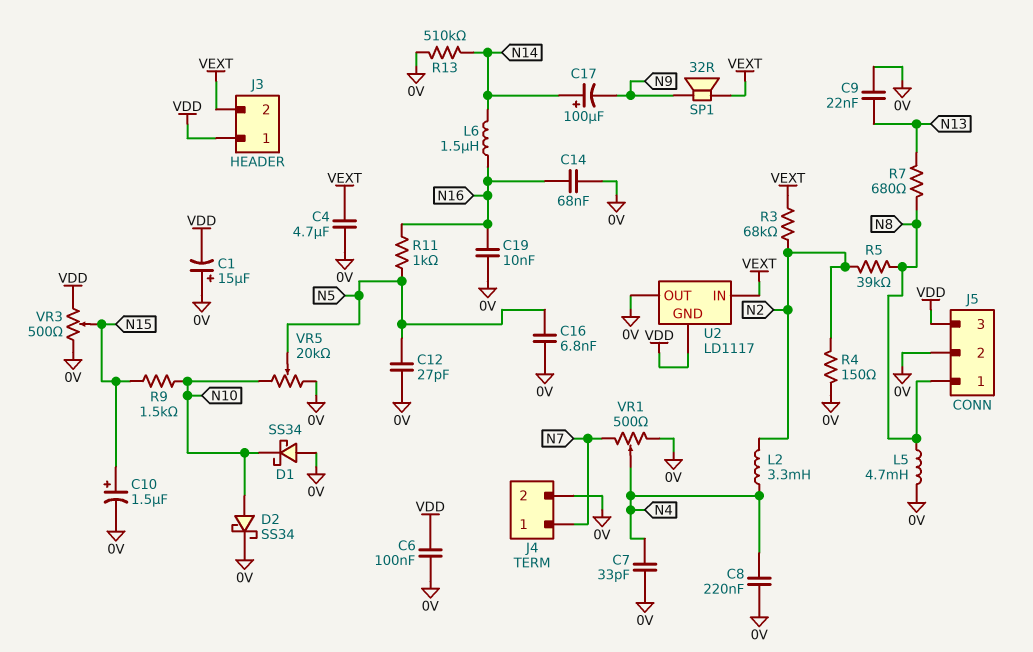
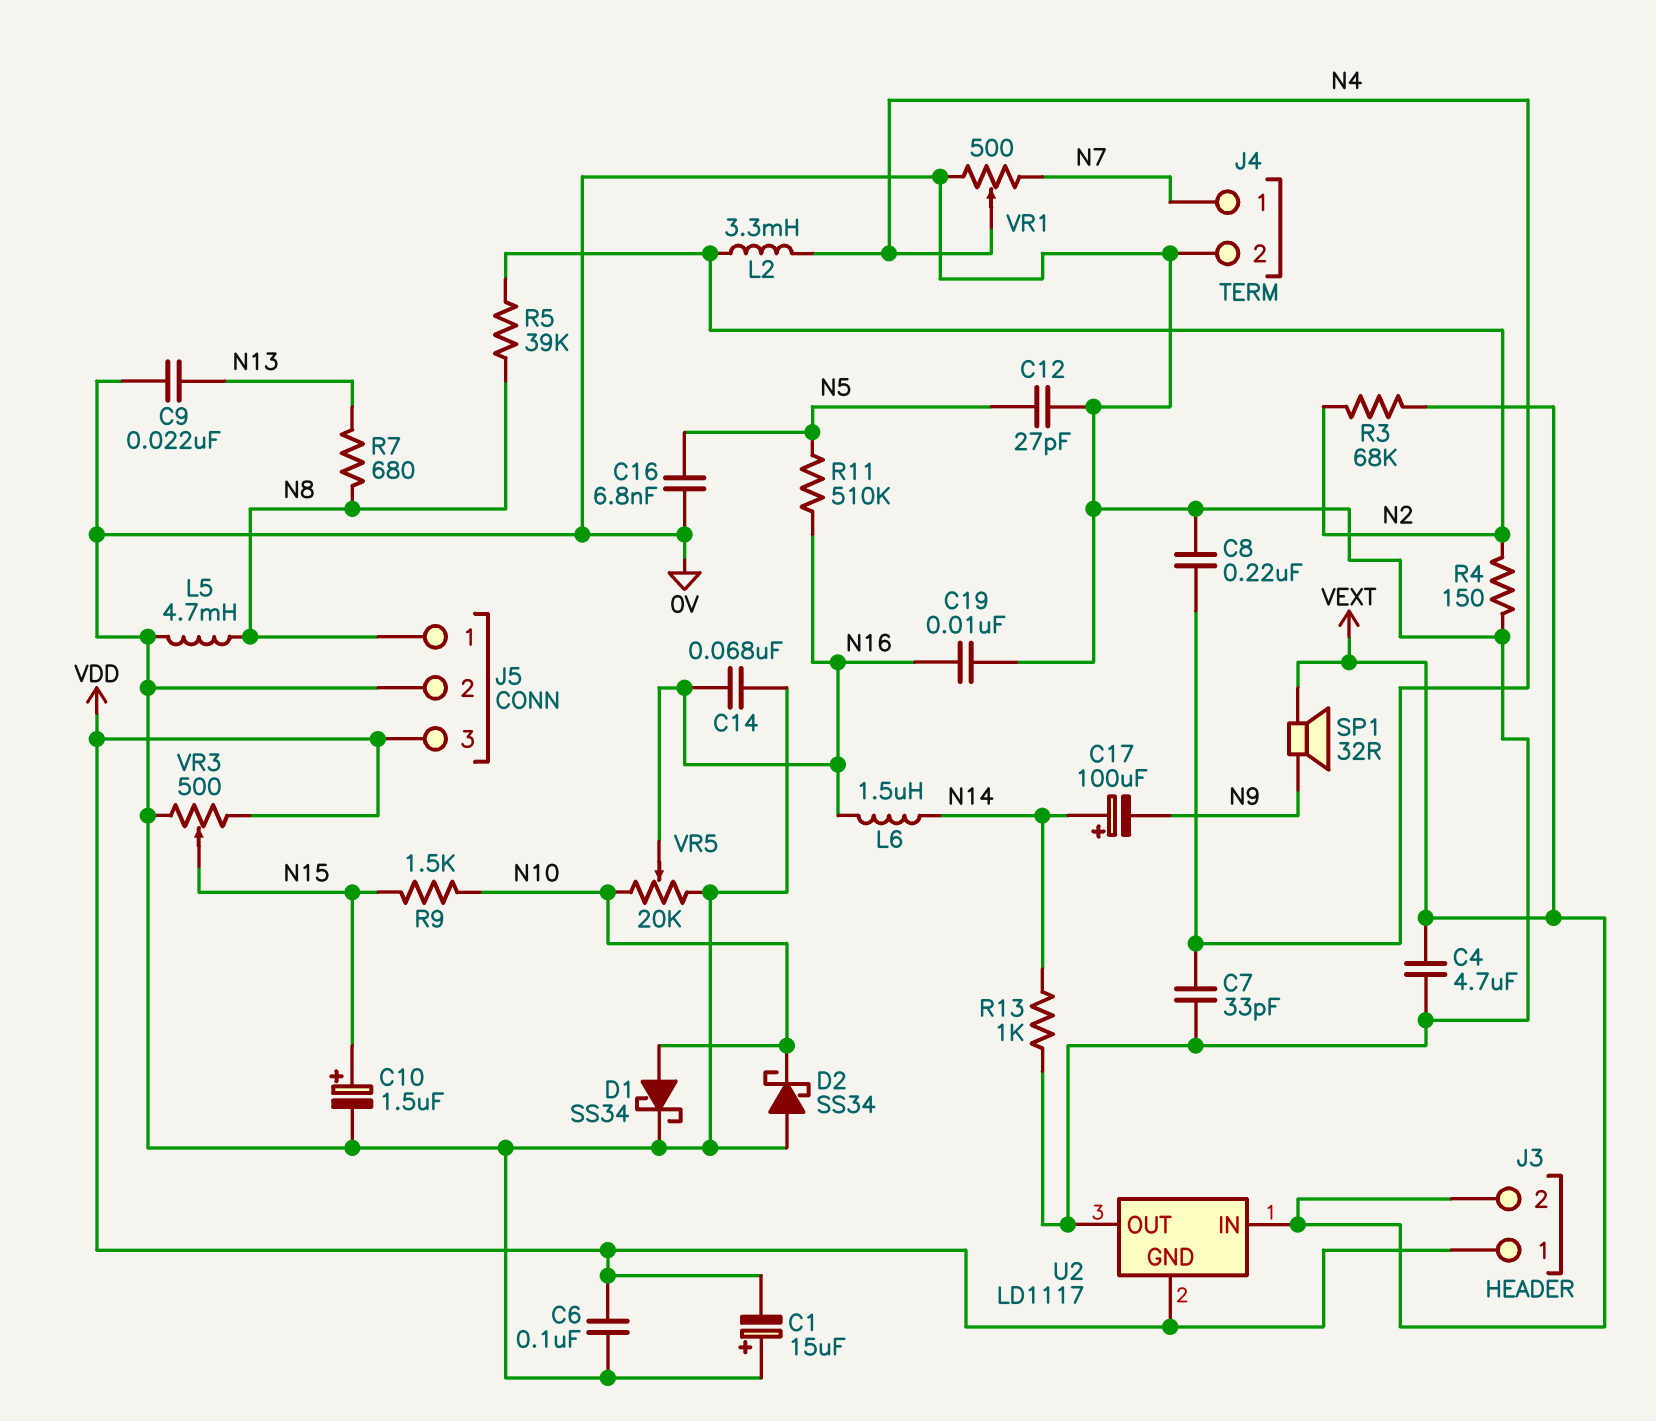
D1: schottky SS34 (A 0V, K N10) -> schottky SS34 (A N10, K 0V)
D2: schottky SS34 (A N10, K 0V) -> schottky SS34 (A 0V, K N10)
R11: 1k (N5, N16) -> 510k (N5, N16)
R13: 510k (0V, N14) -> 1k (0V, N14)
VR5: 20k (0V, N10, wiper N5) -> 20k (0V, N10, wiper N16)

